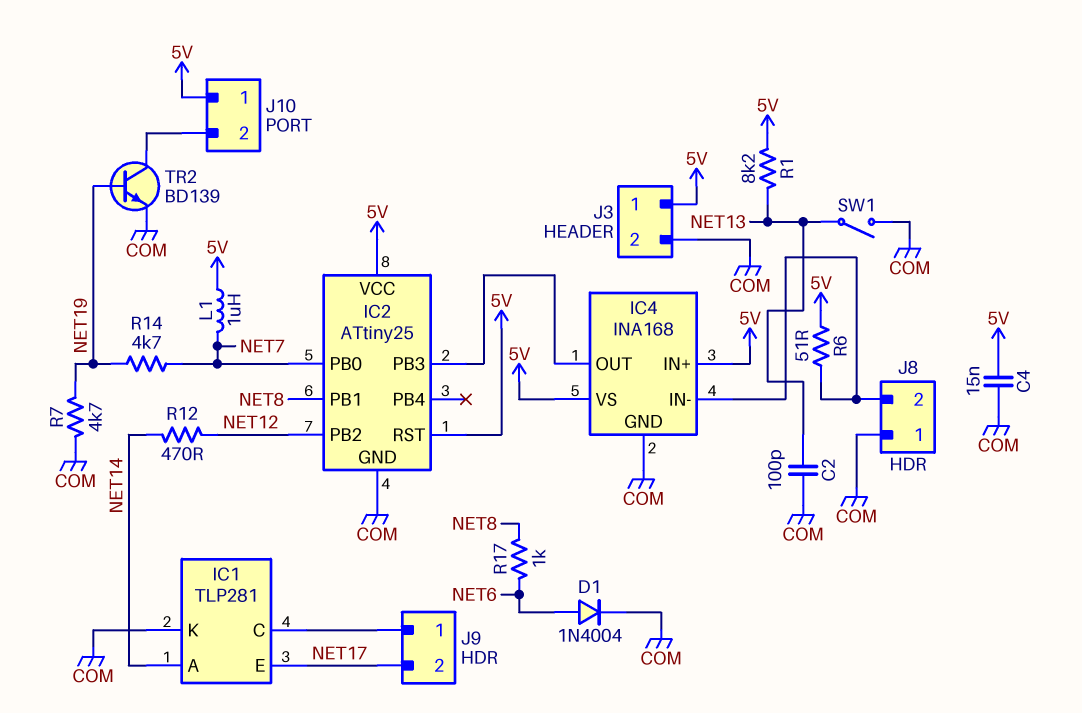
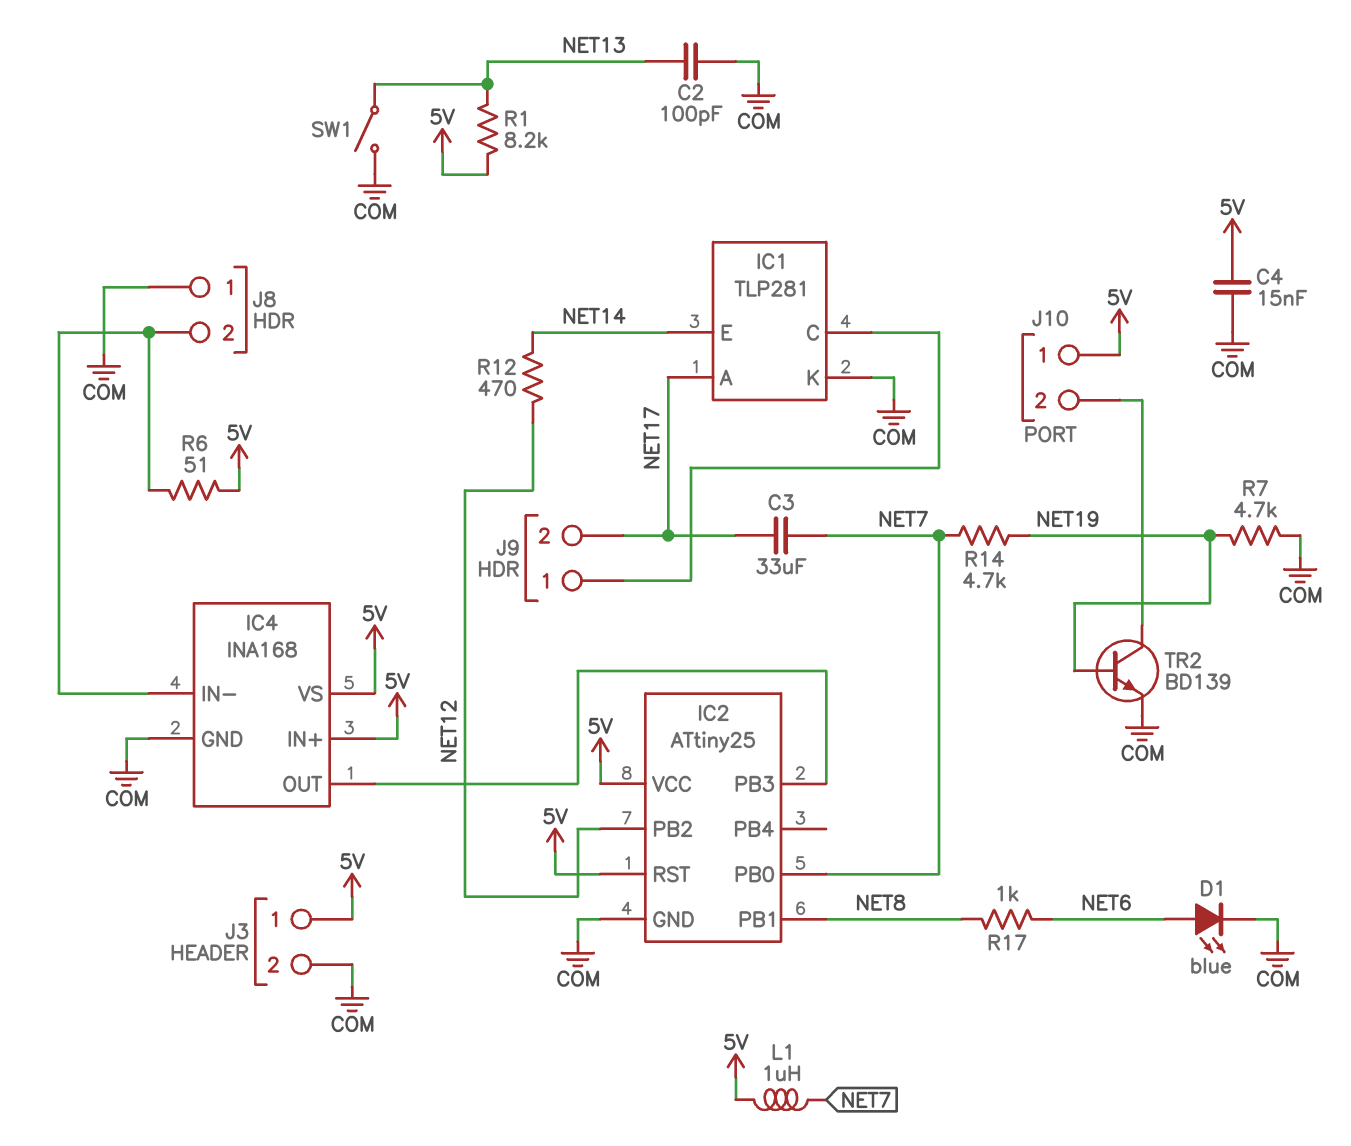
C3: none -> 33uF (NET7, NET17)
D1: diode 1N4004 (A NET6, K COM) -> LED blue (A NET6, K COM)
IC1 pin A: NET14 -> NET17
IC1 pin E: NET17 -> NET14

